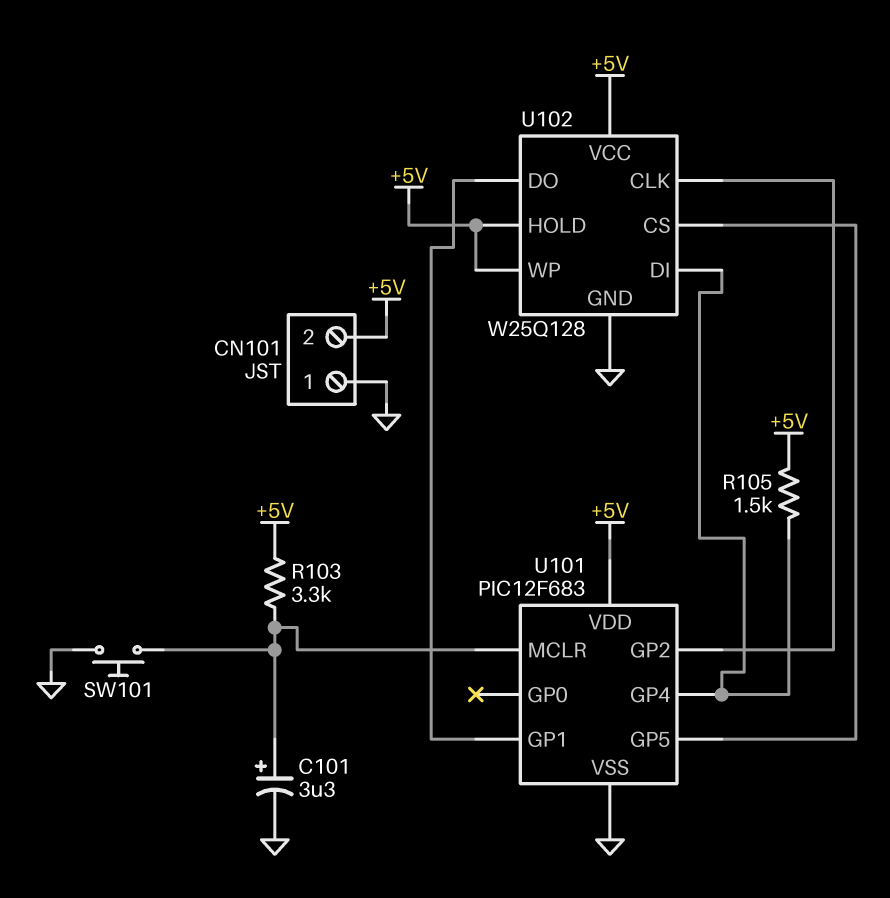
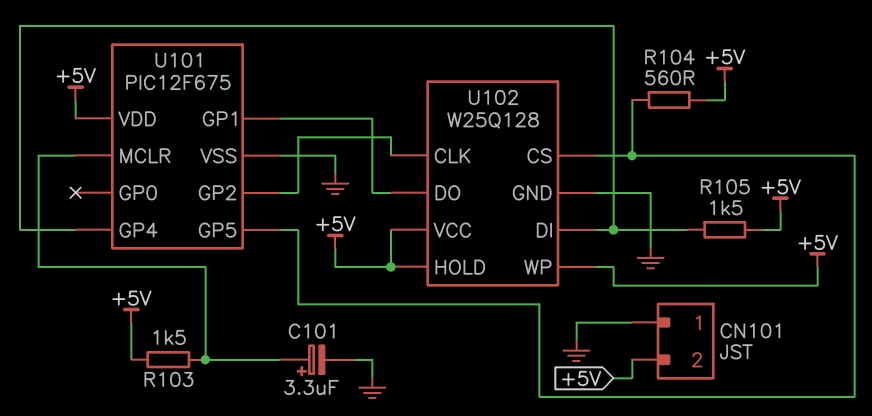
R103: 3.3k (+5V, U101/MCLR) -> 1.5k (+5V, U101/MCLR)
R104: none -> 560 (+5V, U101/GP5)
SW101: button (GND, U101/MCLR) -> none
U101: PIC12F683 -> PIC12F675

